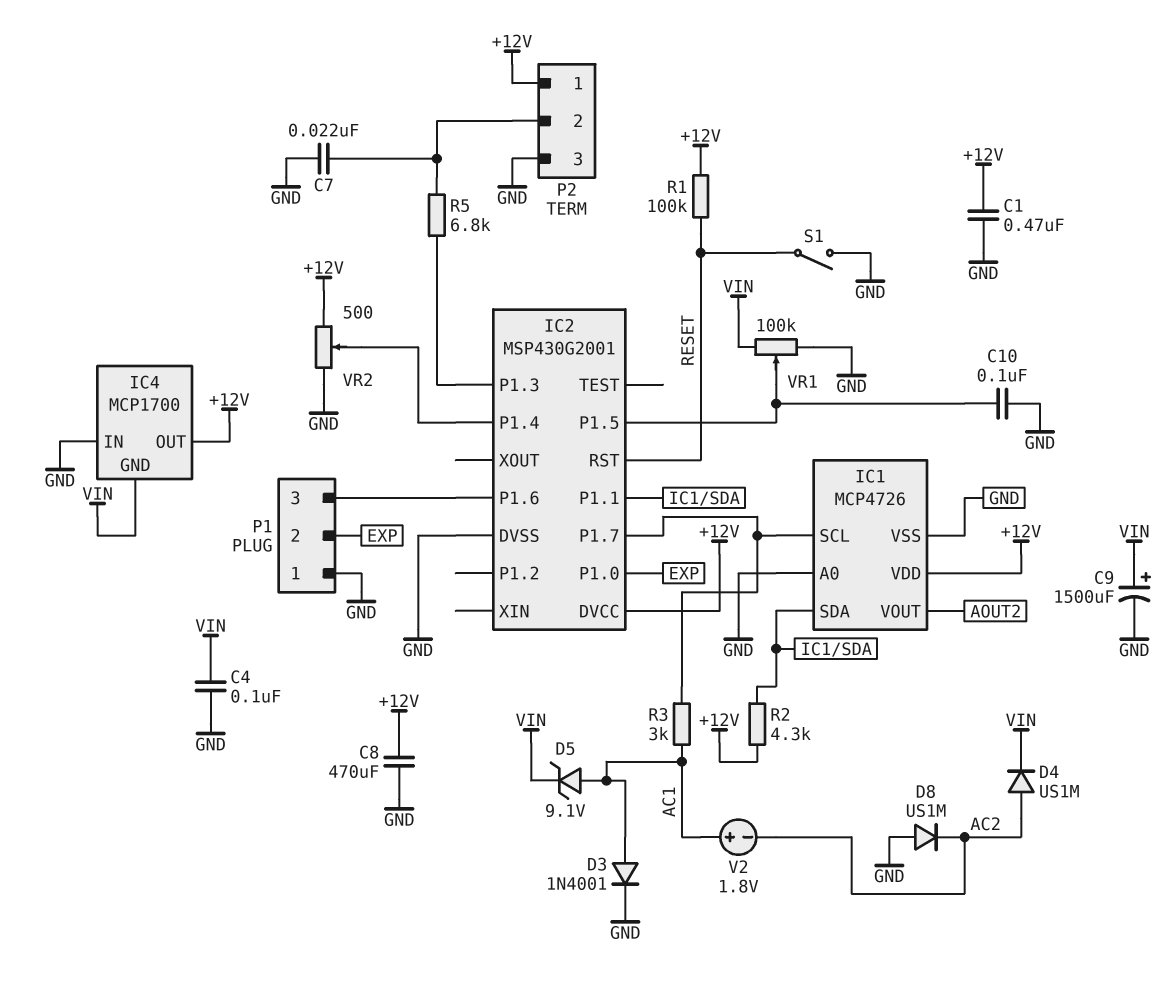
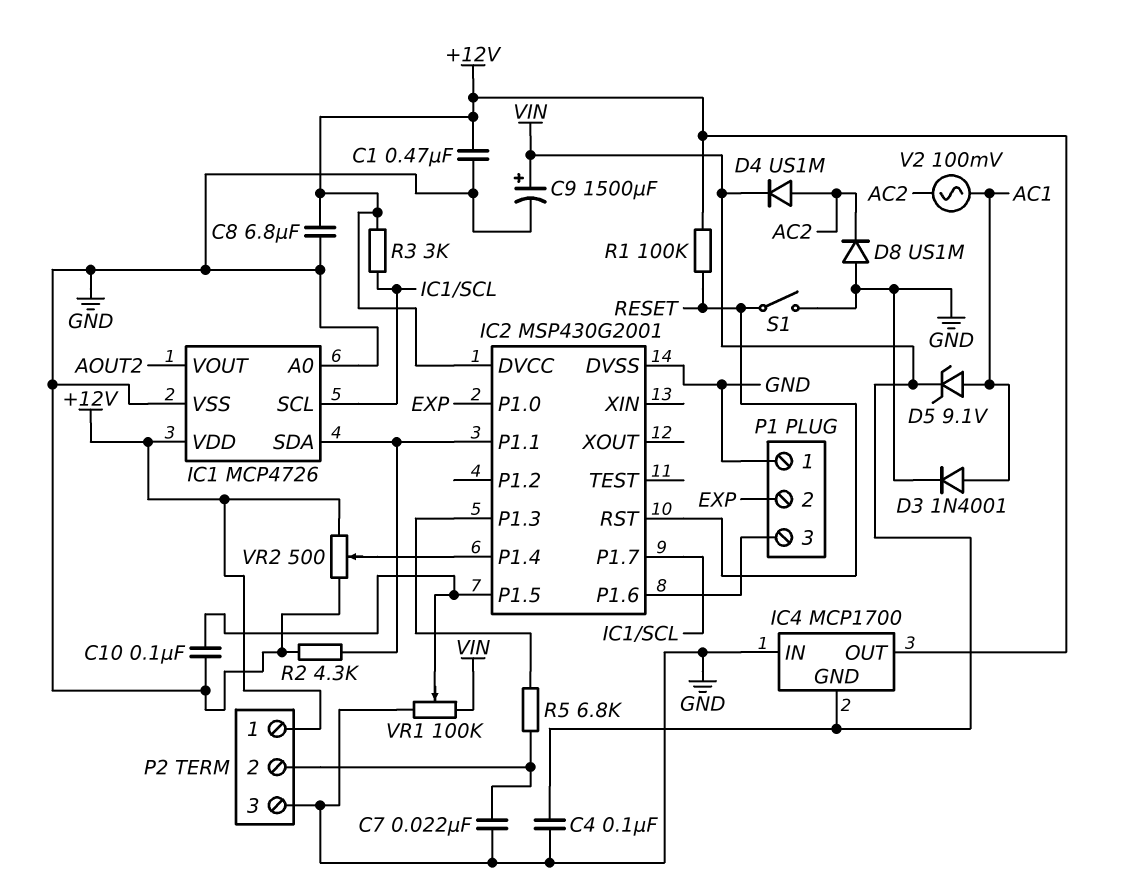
C8: 470uF (+12V, GND) -> 6.8uF (+12V, GND)
R2: 4.3k (+12V, IC1/SDA) -> 4.3k (GND, IC1/SDA)
R3: 3k (AC1, IC1/SCL) -> 3k (+12V, IC1/SCL)
V2: 1.8V (plus AC1, minus AC2) -> AC 100mV (AC1, AC2)

